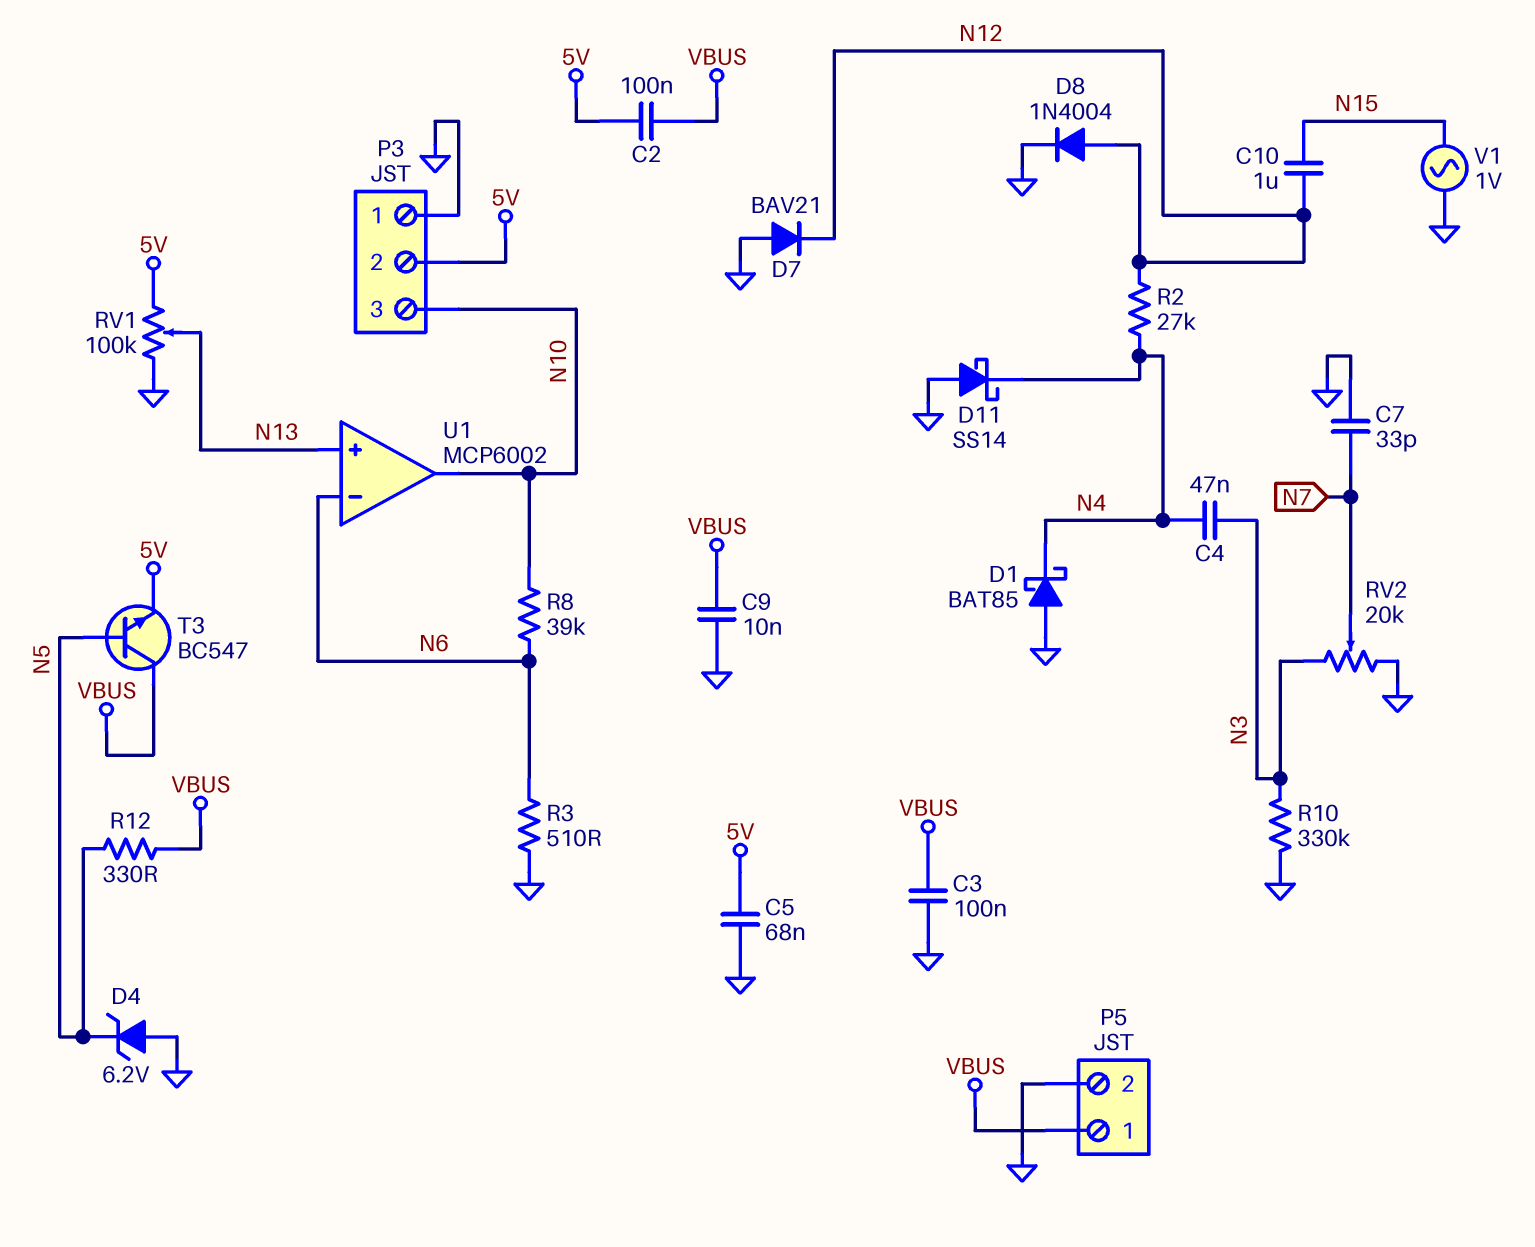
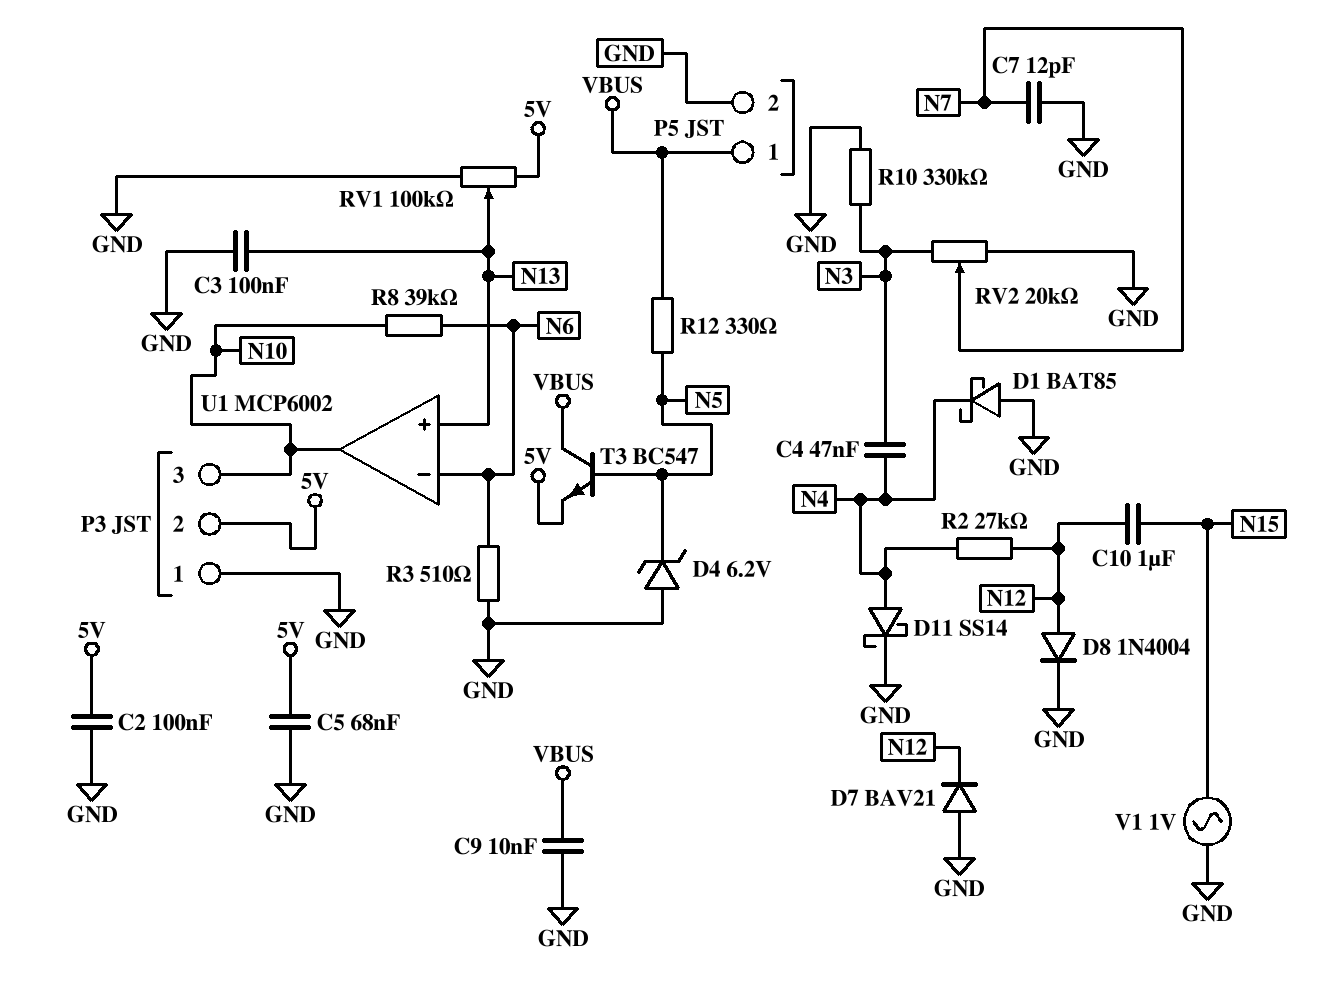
C2: 100nF (5V, VBUS) -> 100nF (5V, GND)
C3: 100nF (GND, VBUS) -> 100nF (GND, N13)
C7: 33pF (GND, N7) -> 12pF (GND, N7)
D11: schottky SS14 (A GND, K N4) -> schottky SS14 (A N4, K GND)

